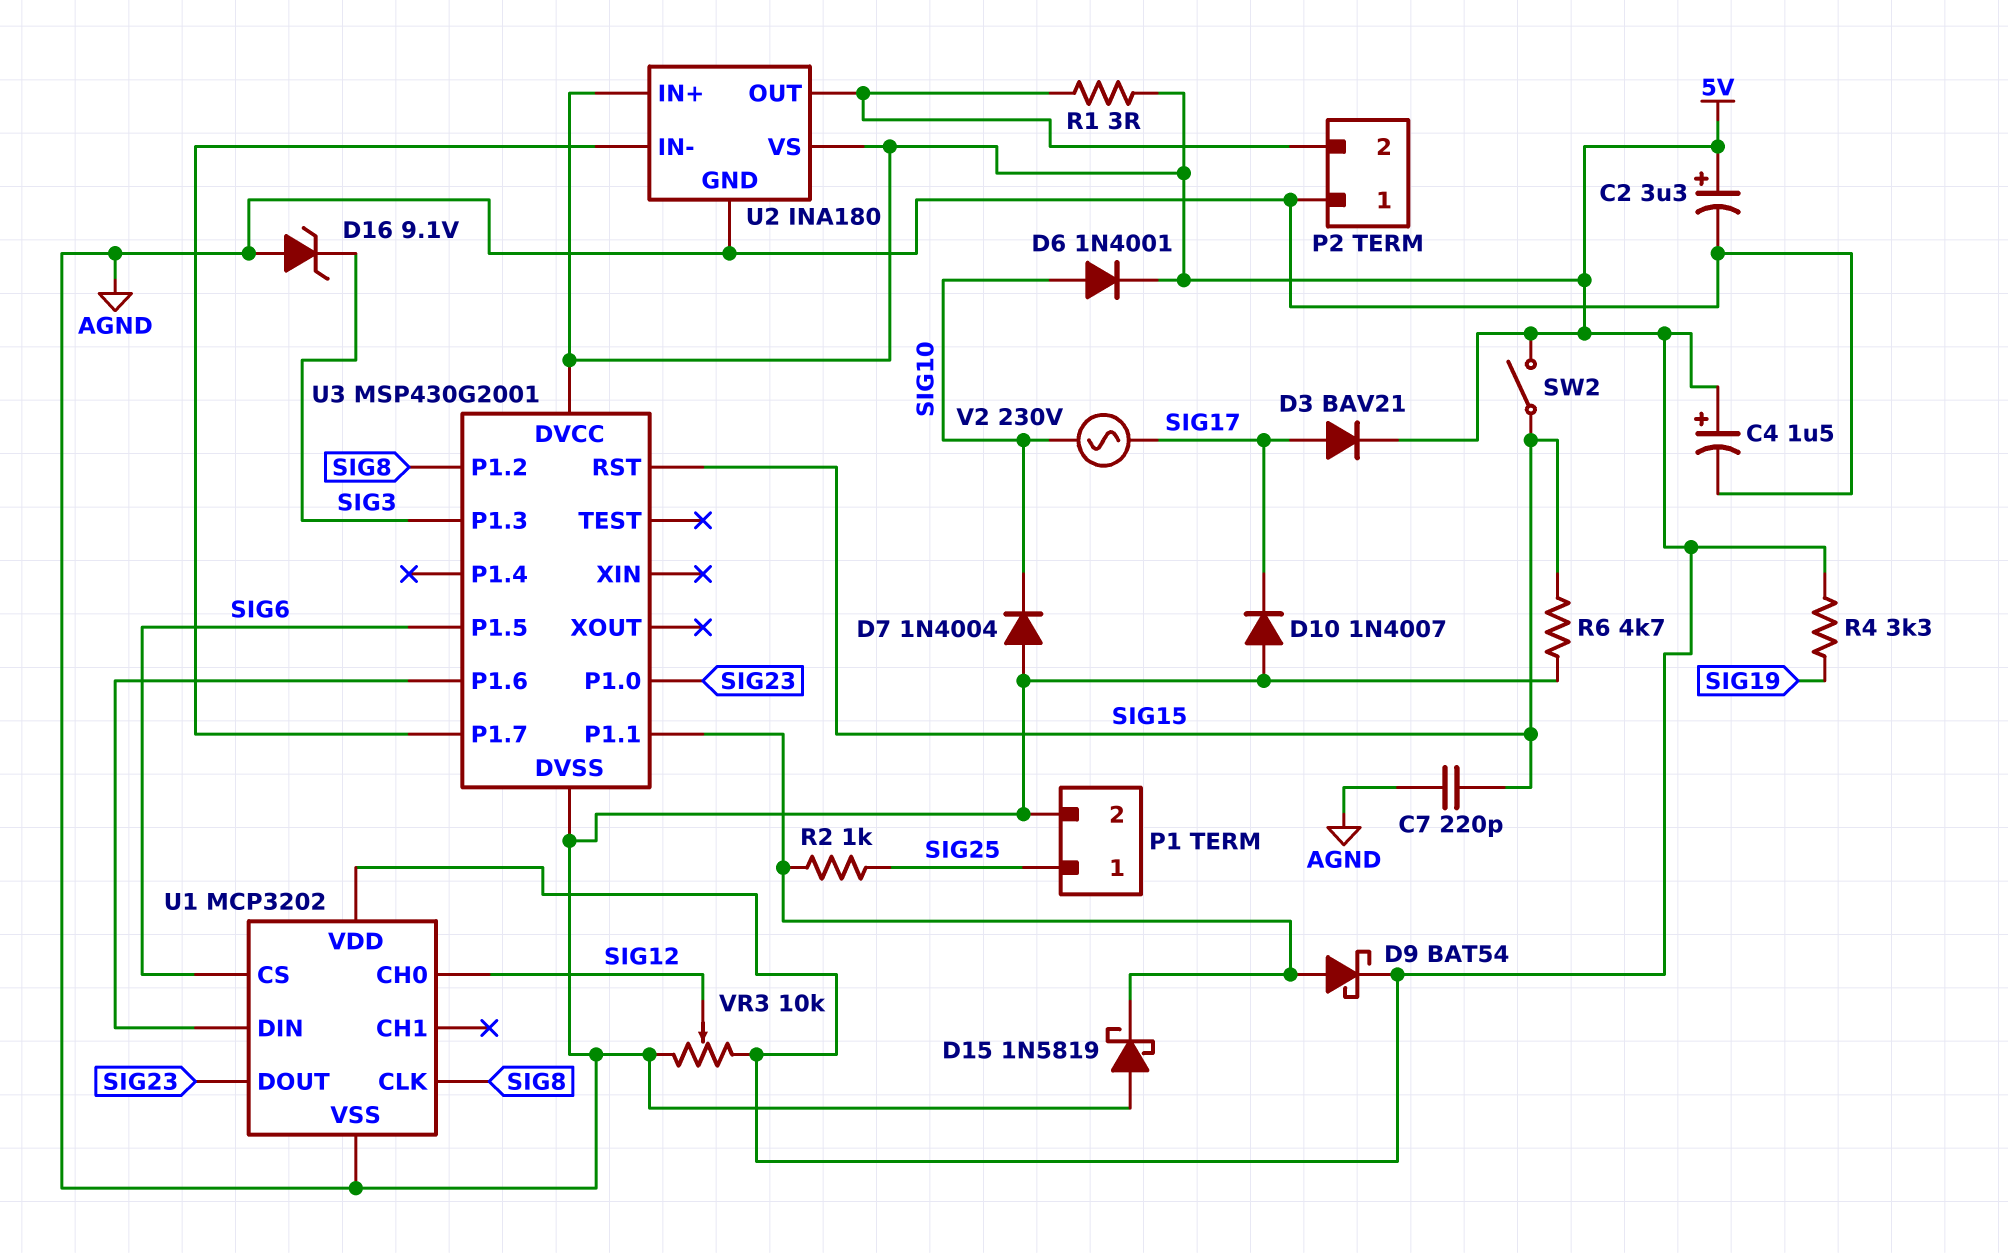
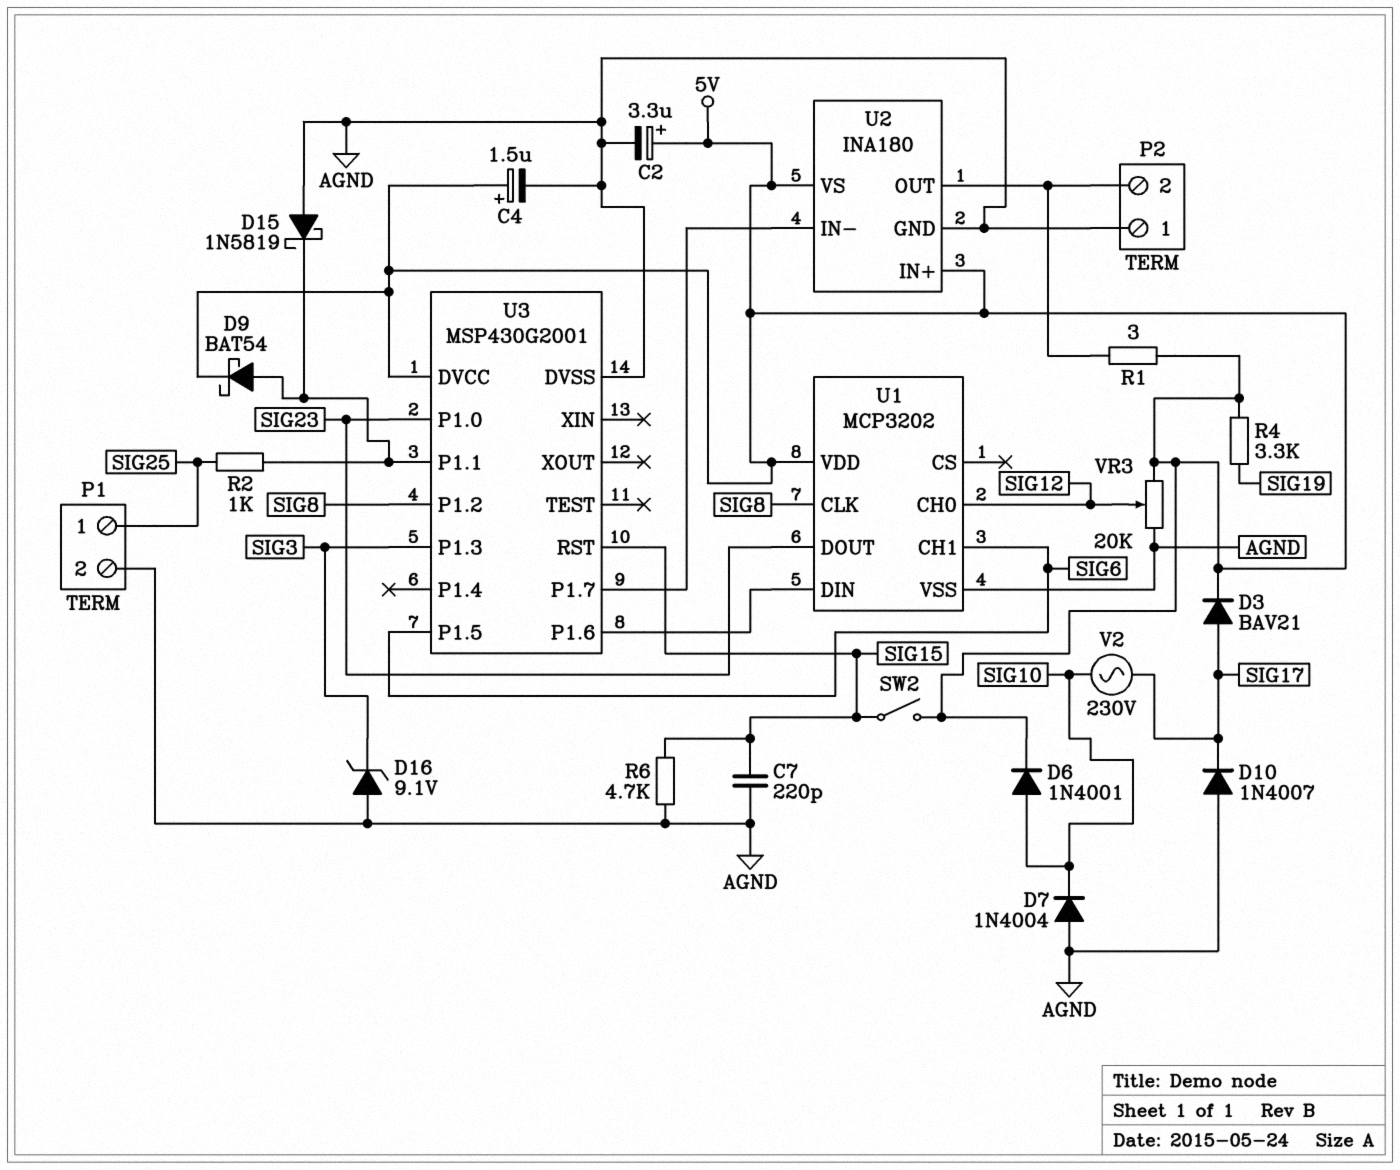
U1 pin CH1: none -> SIG6
U1 pin CS: SIG6 -> none
VR3: 10k (5V, AGND, wiper SIG12) -> 20k (5V, AGND, wiper SIG12)

